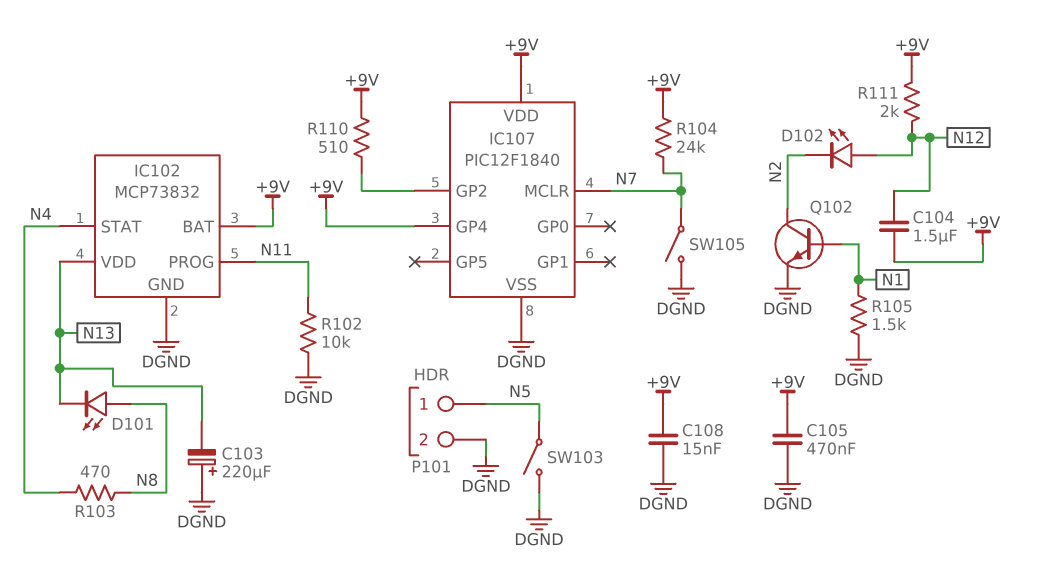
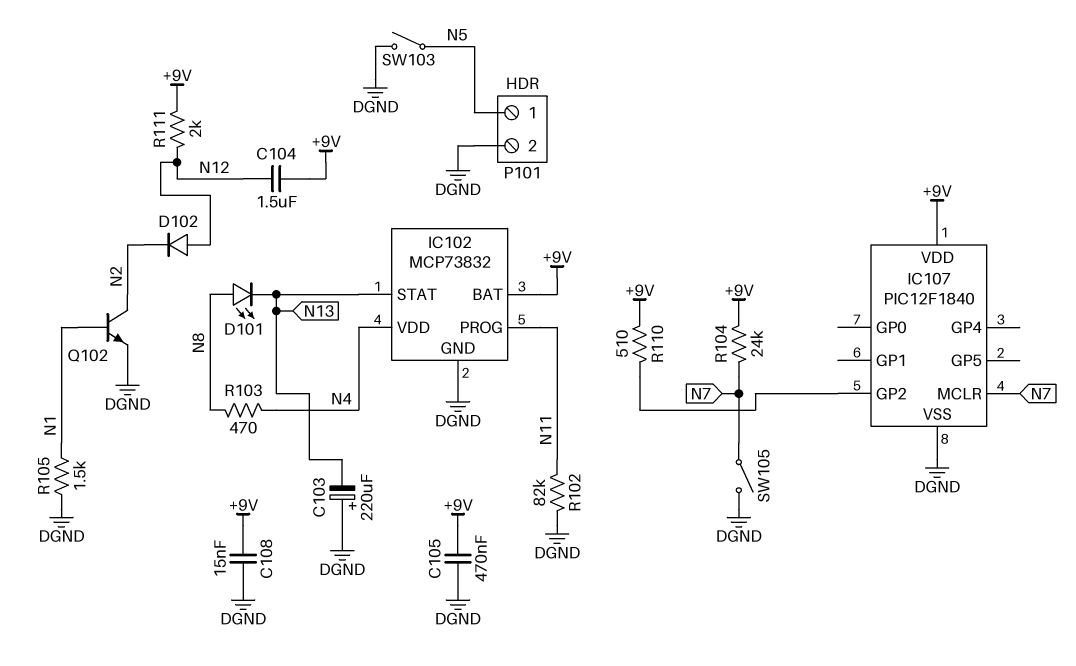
D102: LED (A N12, K N2) -> diode (A N12, K N2)
IC102 pin STAT: N4 -> N13
IC102 pin VDD: N13 -> N4
IC107 pin GP4: +9V -> none
R102: 10k (DGND, N11) -> 82k (DGND, N11)

